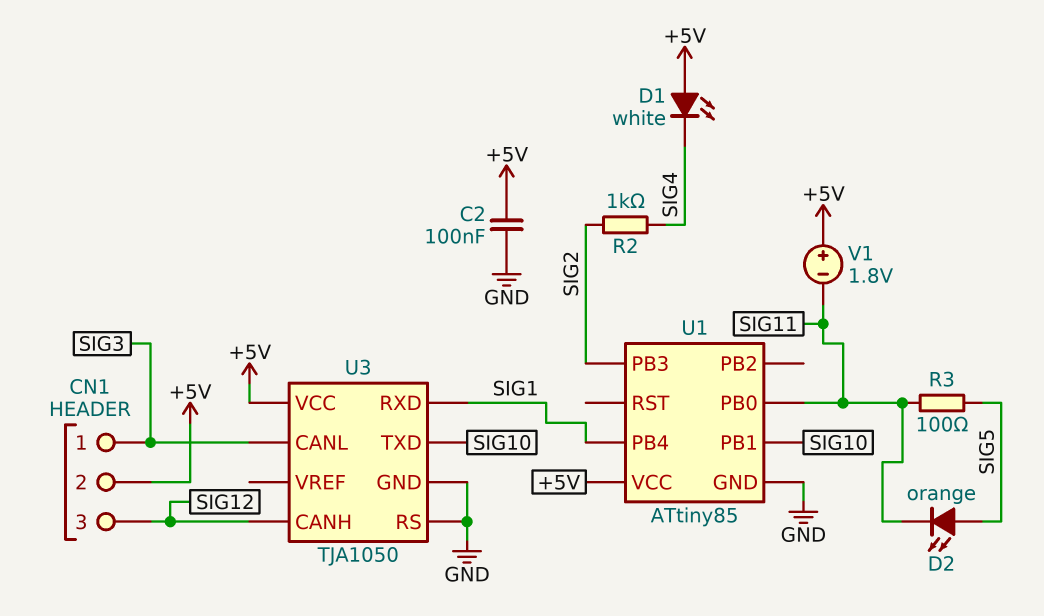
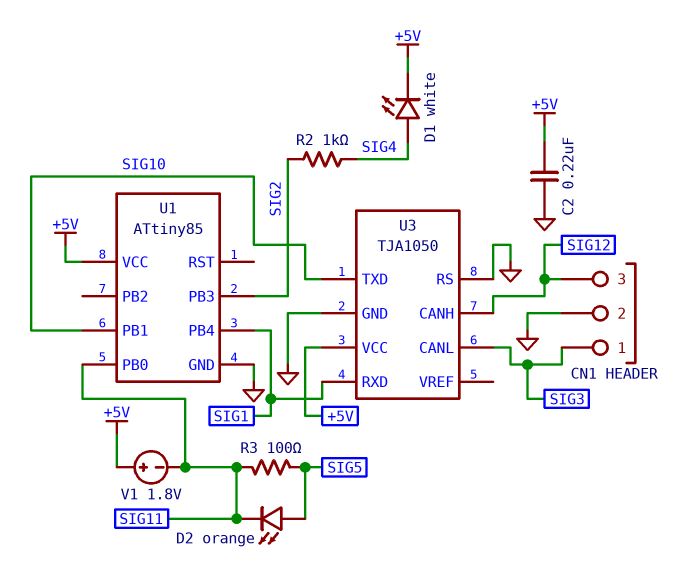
C2: 100nF (+5V, GND) -> 220nF (+5V, GND)
CN1 pin 2: +5V -> GND
D1: LED white (A +5V, K SIG4) -> LED white (A SIG4, K +5V)

